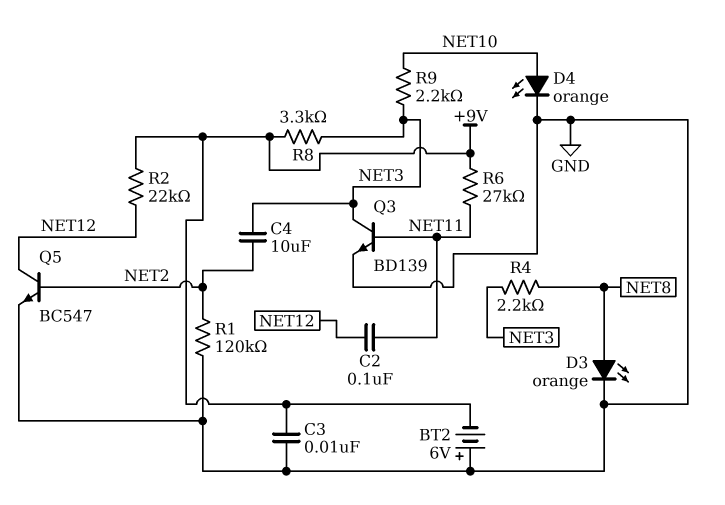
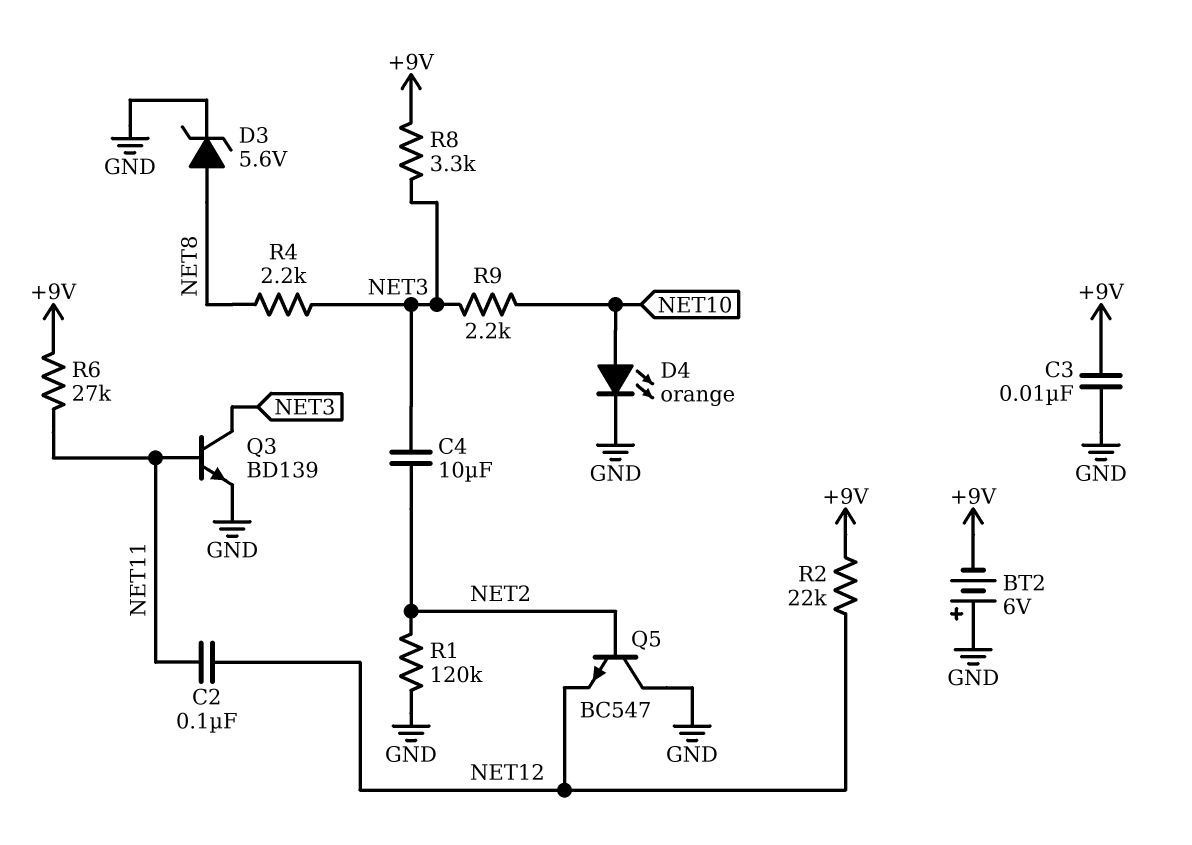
D3: LED orange (A NET8, K GND) -> zener 5.6V (A NET8, K GND)
Q5: NPN BC547 (B NET2, C NET12, E GND) -> NPN BC547 (B NET2, C GND, E NET12)

